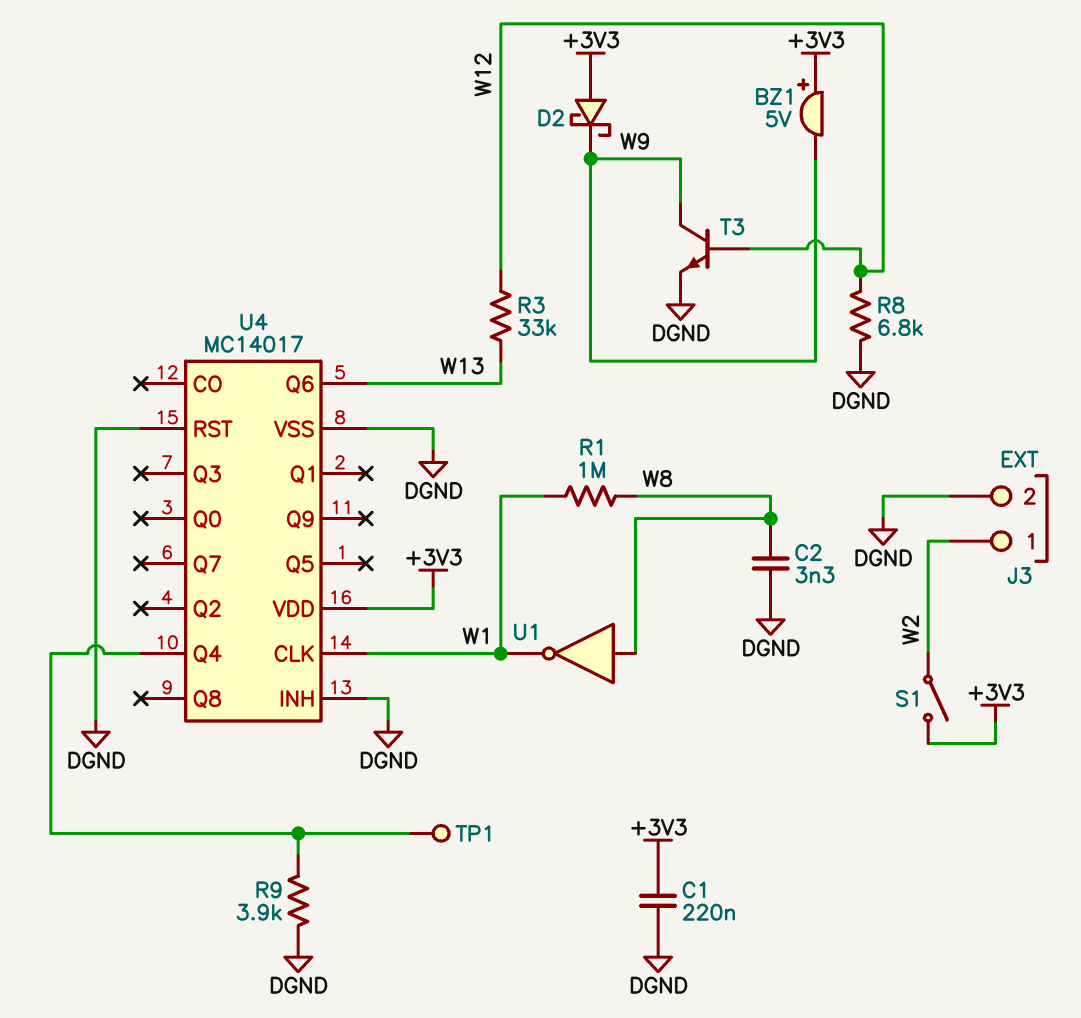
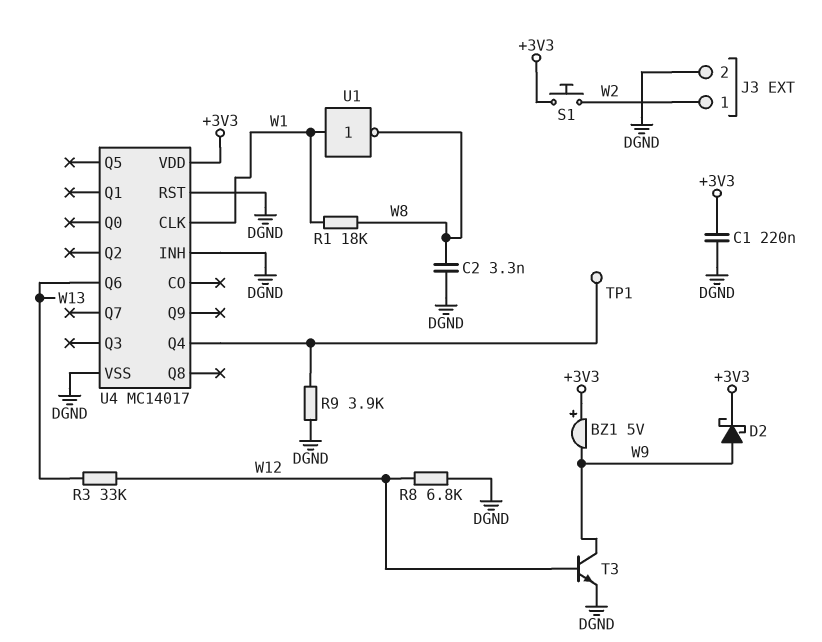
D2: schottky (A +3V3, K W9) -> schottky (A W9, K +3V3)
R1: 1M (W1, W8) -> 18k (W1, W8)
S1: switch (+3V3, W2) -> button (+3V3, W2)
U1: NOT (in W8, out W1) -> NOT (in W1, out W8)

